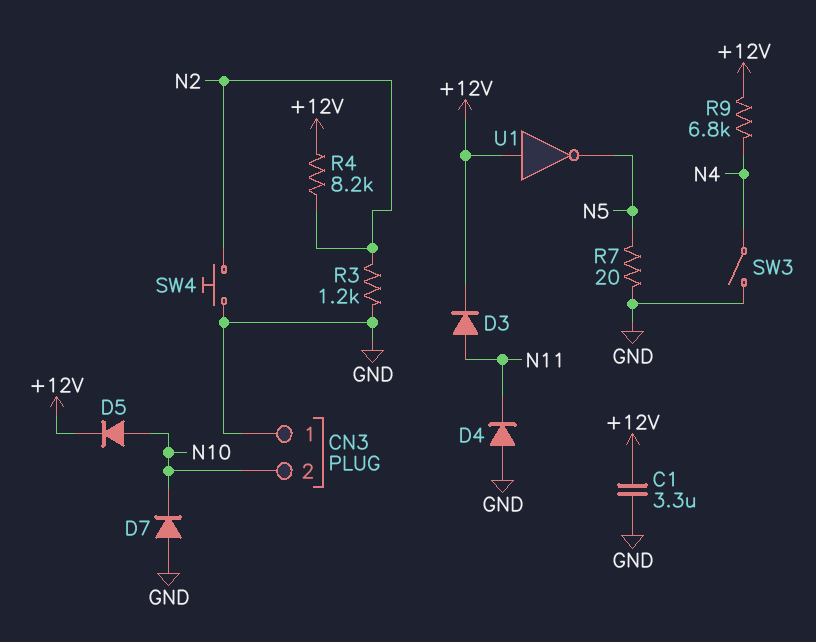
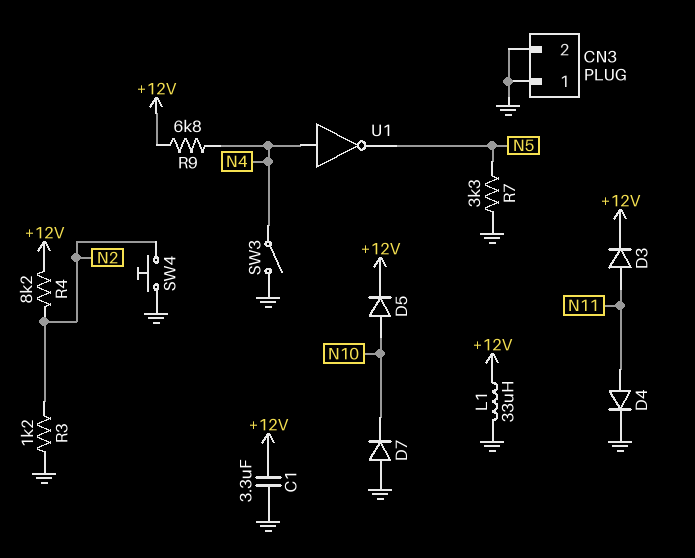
CN3 pin 2: N10 -> GND
D4: diode (A GND, K N11) -> diode (A N11, K GND)
L1: none -> 33uH (+12V, GND)
R7: 20 (GND, N5) -> 3.3k (GND, N5)
U1: NOT (in +12V, out N5) -> NOT (in N4, out N5)

